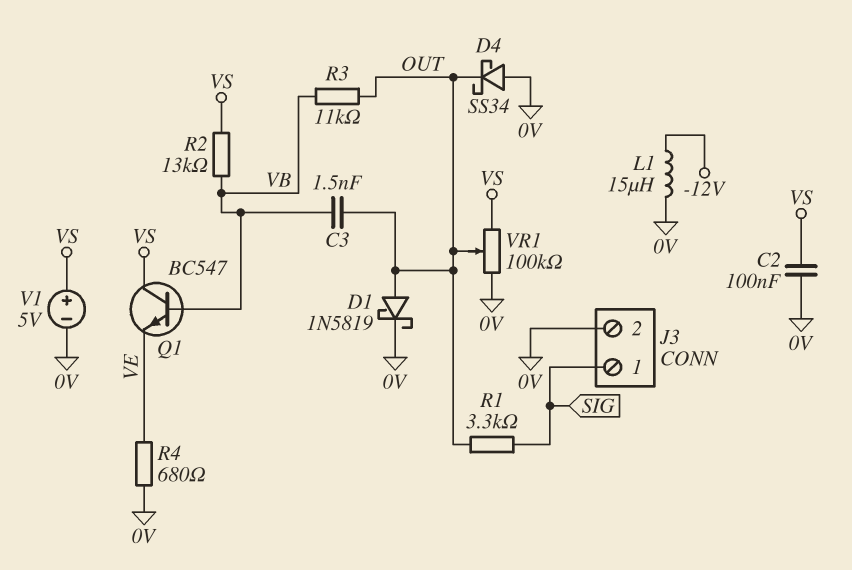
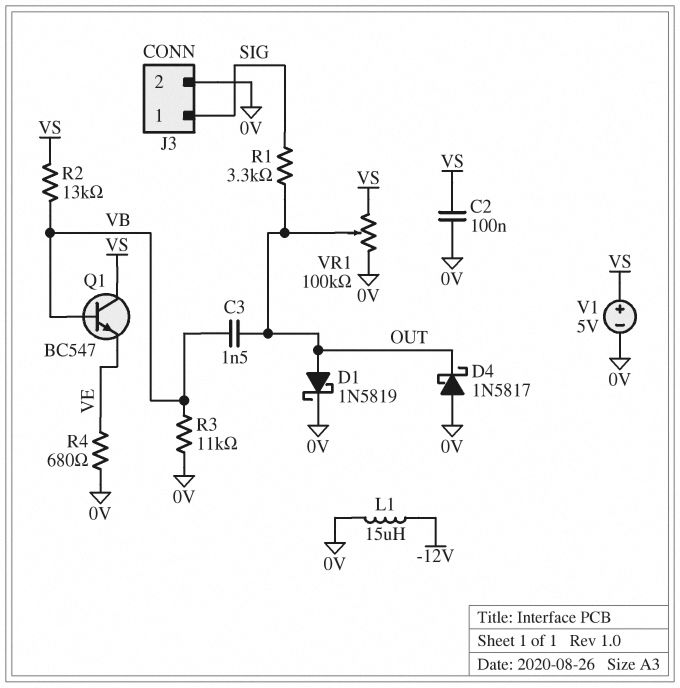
D4: schottky SS34 (A 0V, K OUT) -> schottky 1N5817 (A 0V, K OUT)
R3: 11k (OUT, VB) -> 11k (0V, VB)

